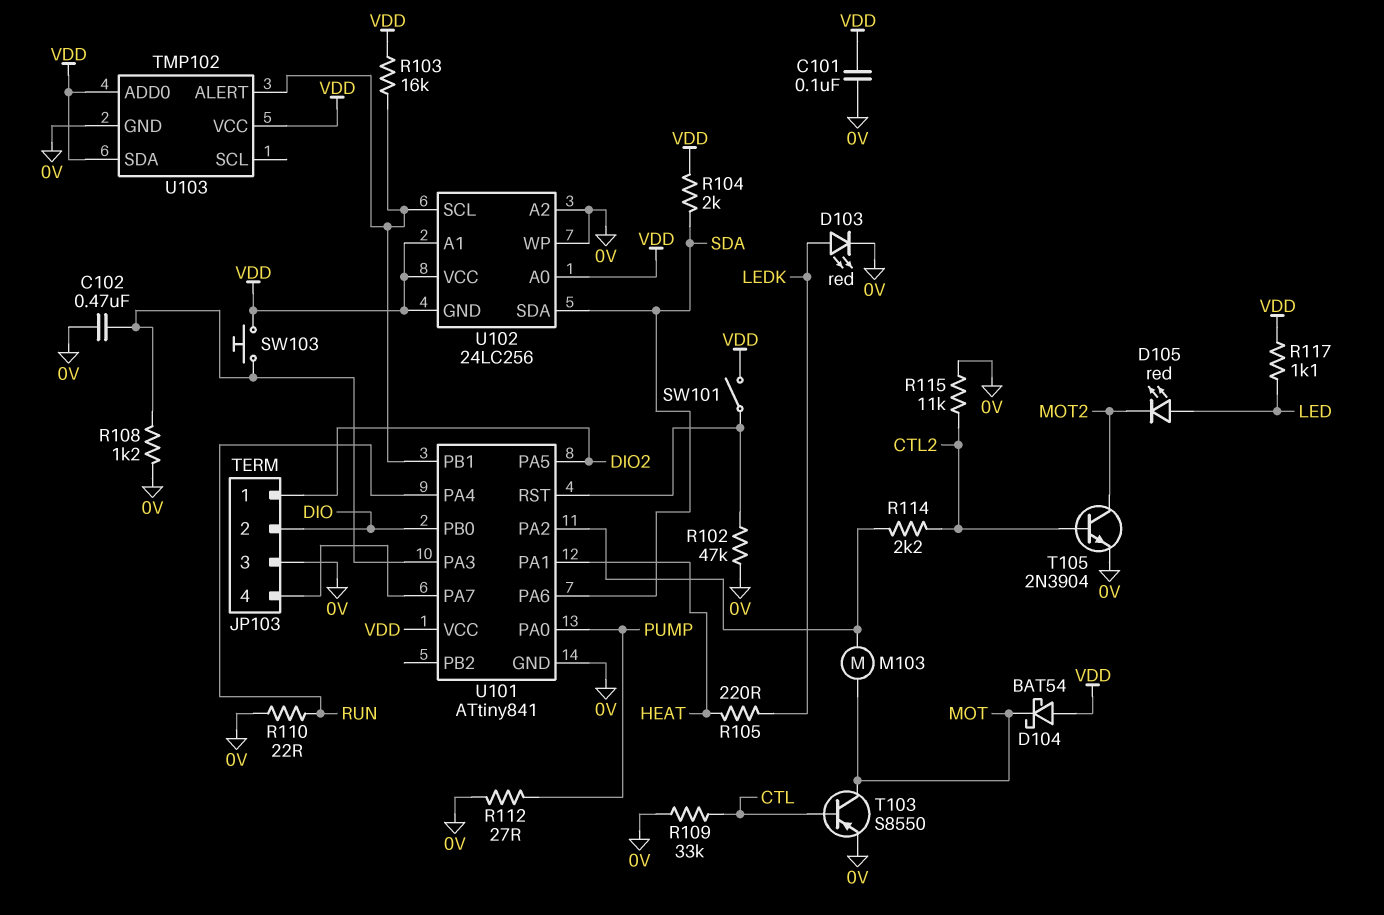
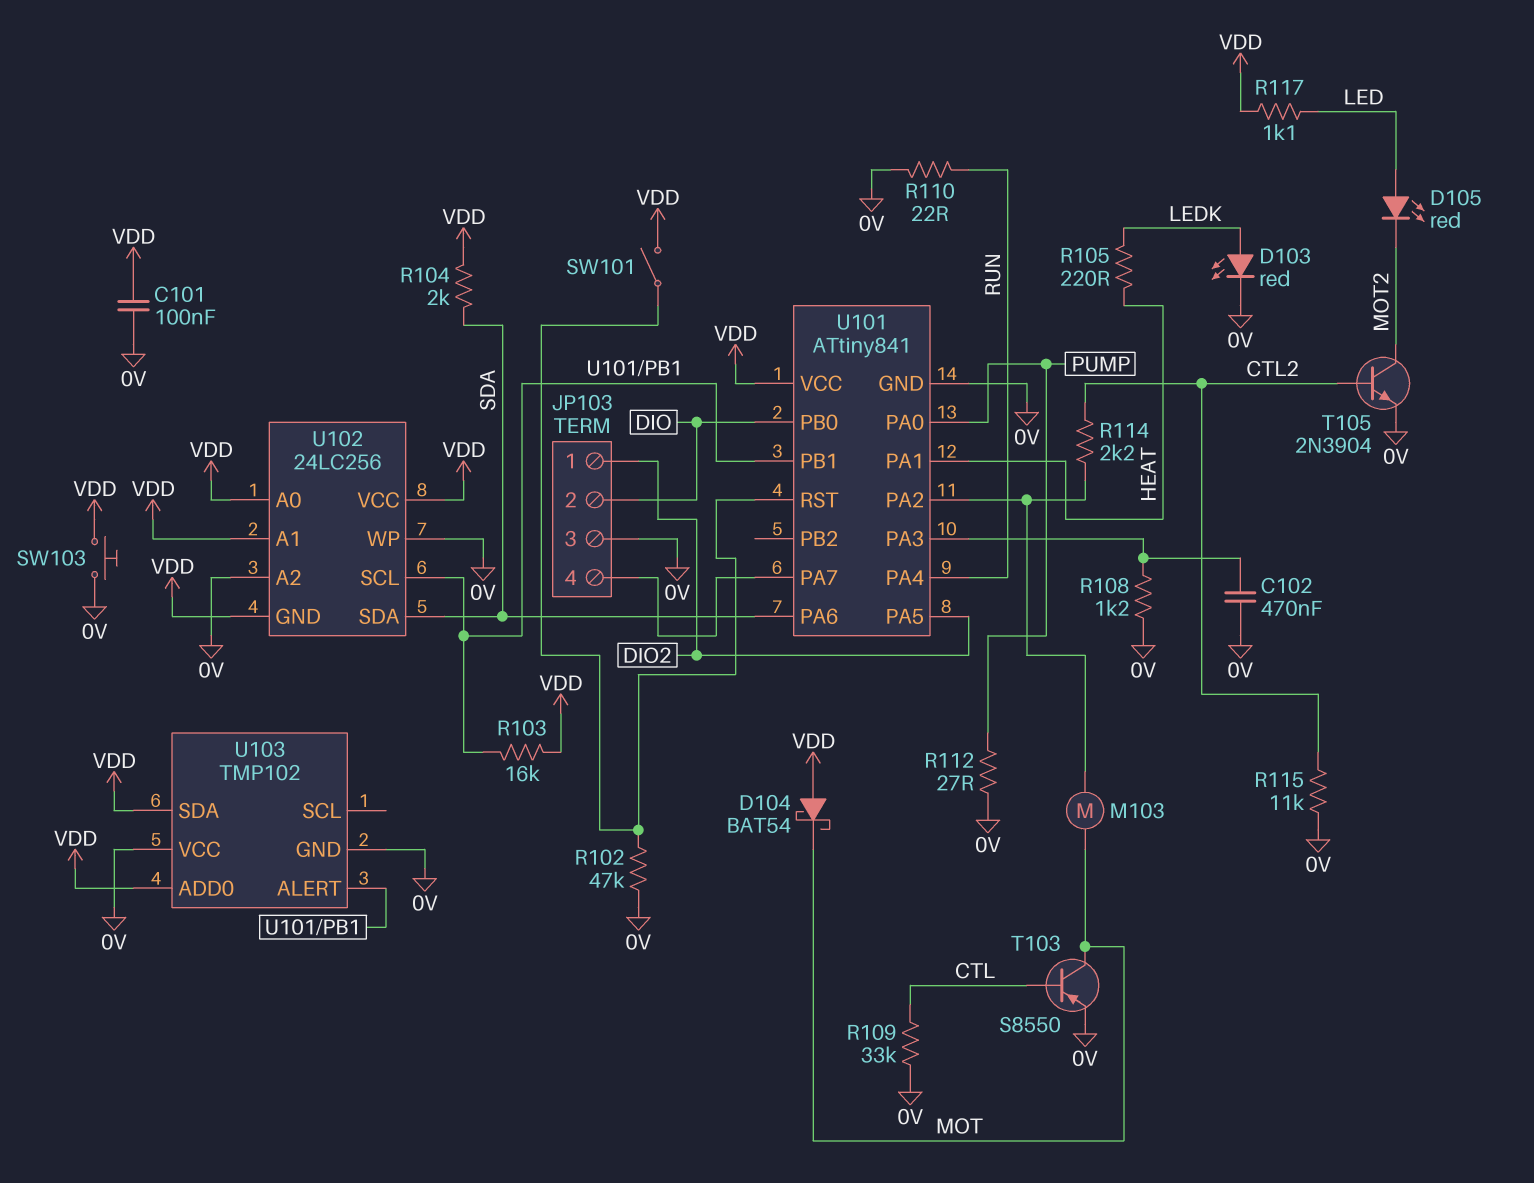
SW103: button (U101/PA3, VDD) -> button (0V, VDD)
U103 pin VCC: VDD -> 0V

